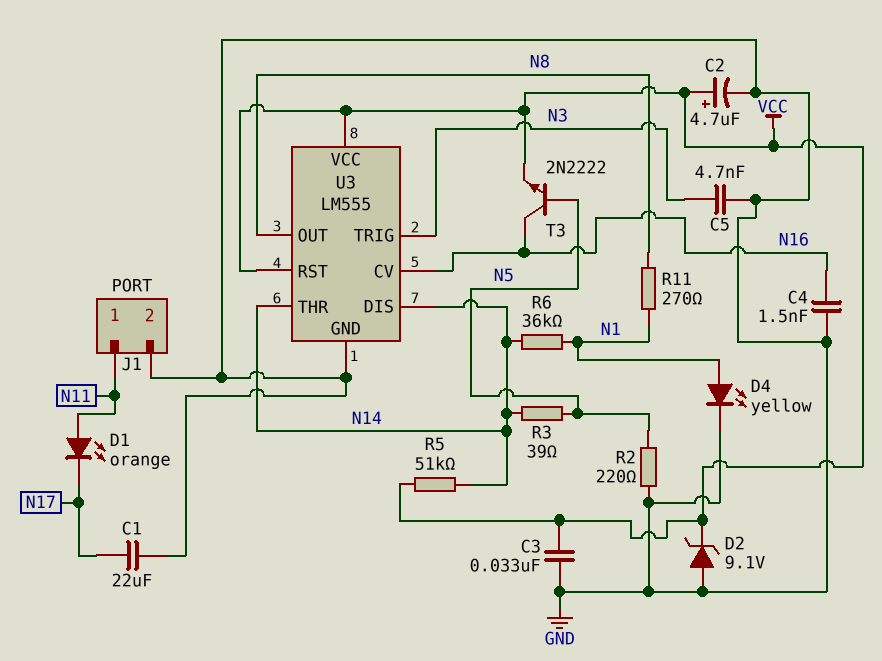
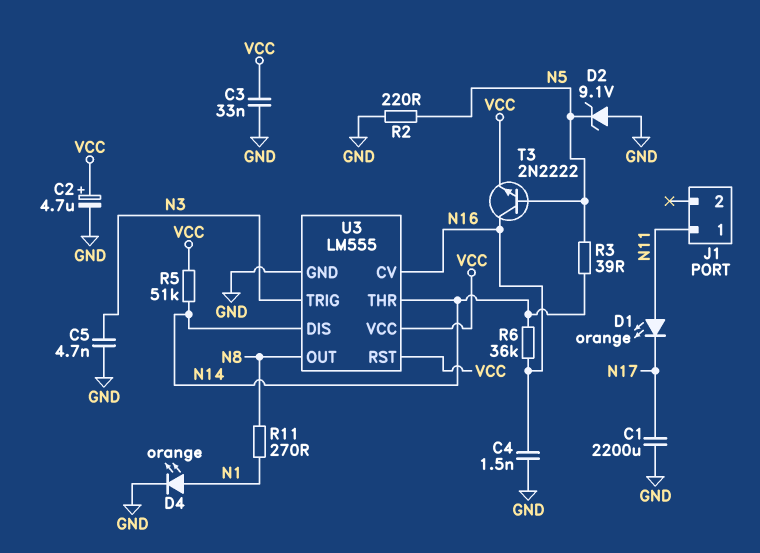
C1: 22uF (GND, N17) -> 2200uF (GND, N17)
D2: zener 9.1V (A GND, K VCC) -> zener 9.1V (A GND, K N5)
D4: LED yellow (A N1, K GND) -> LED orange (A N1, K GND)
J1 pin 2: GND -> none
R6: 36k (N1, N14) -> 36k (N14, N16)

